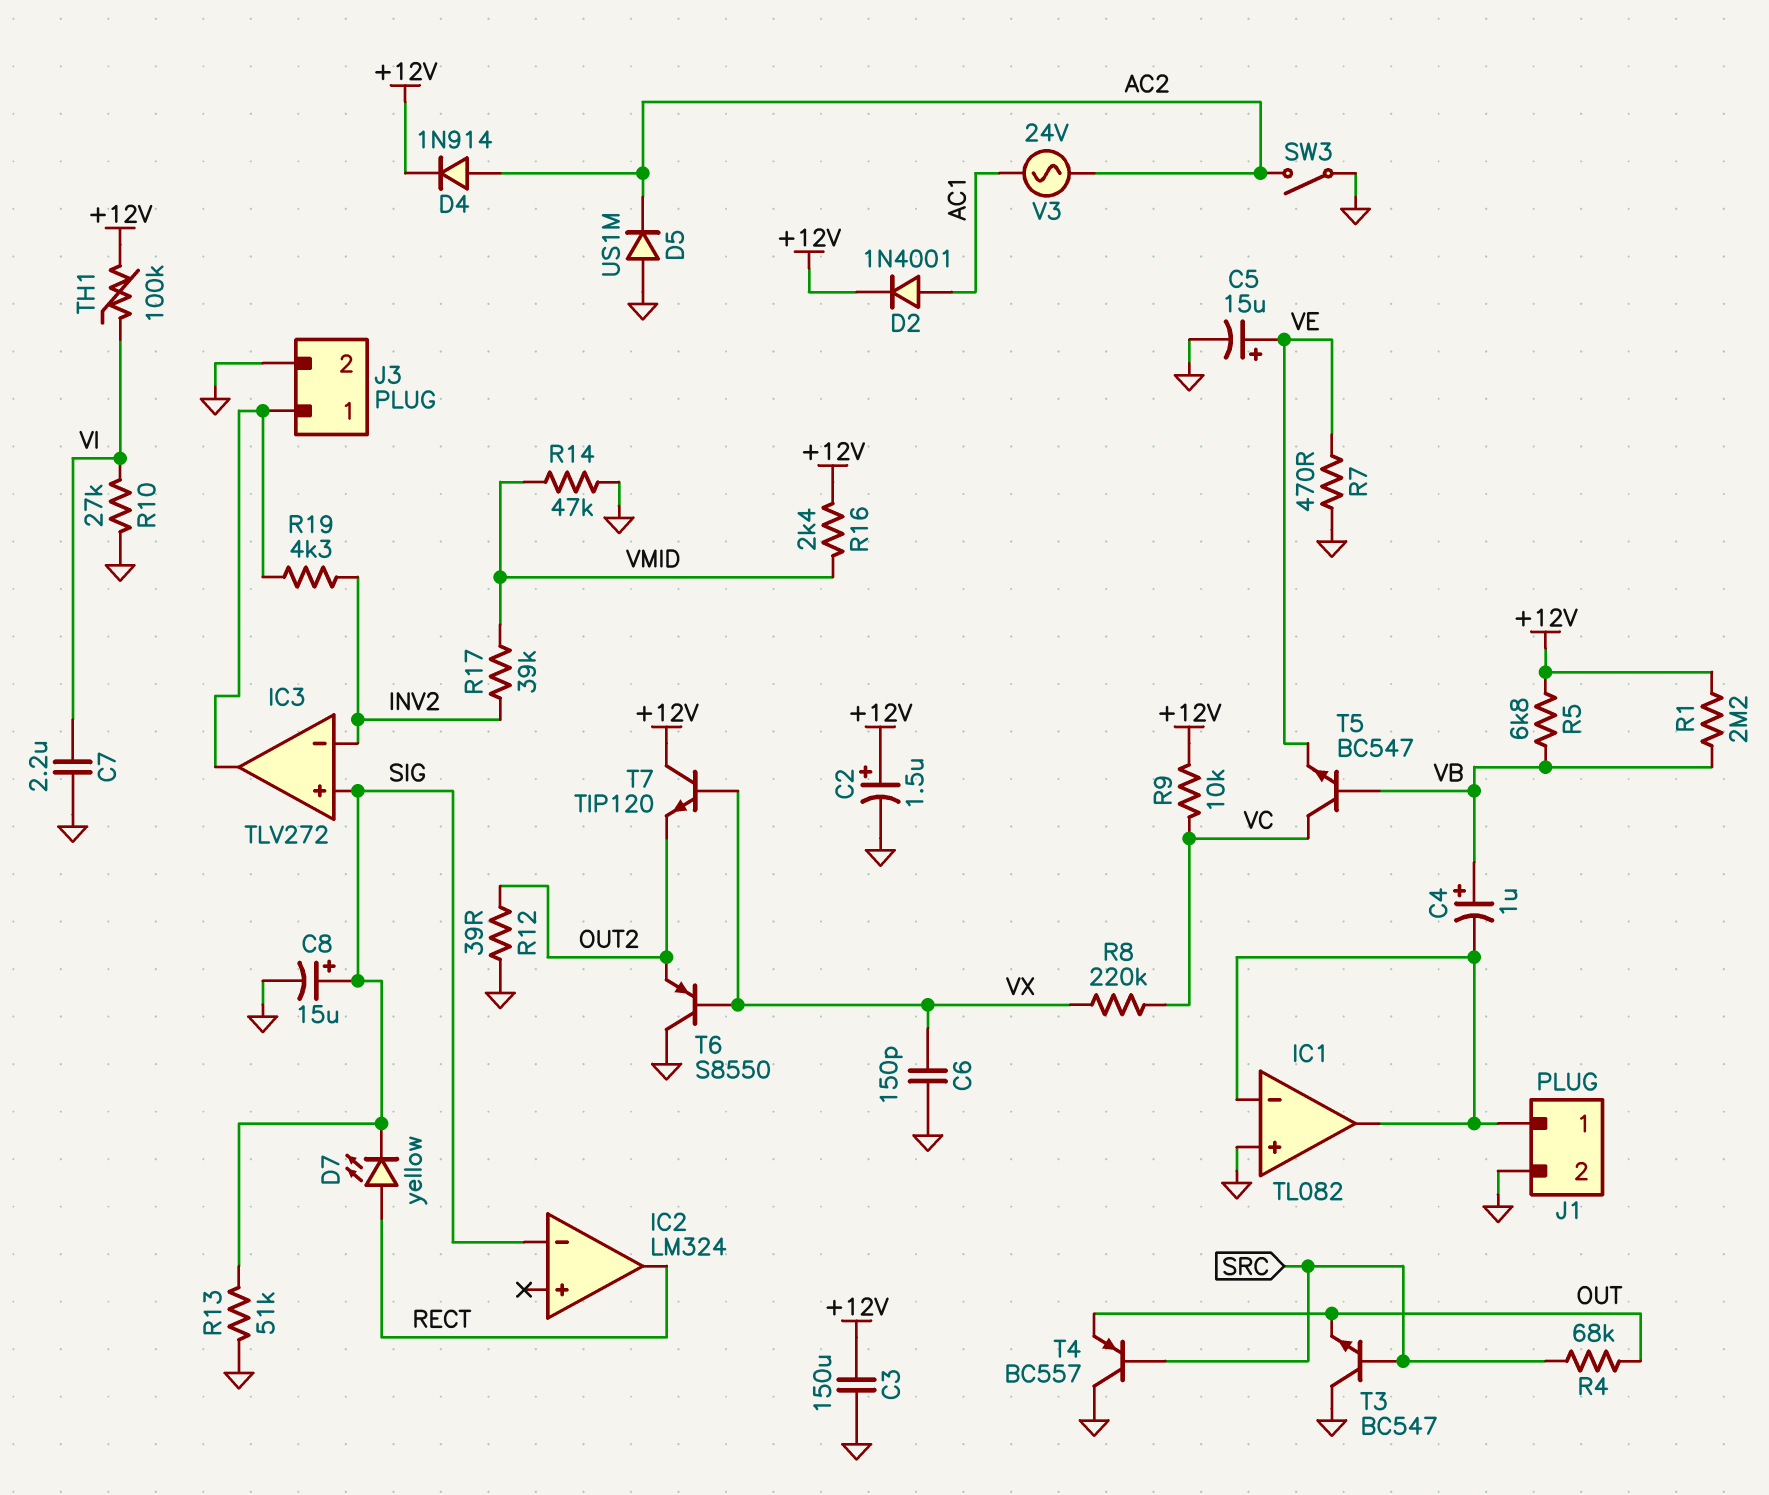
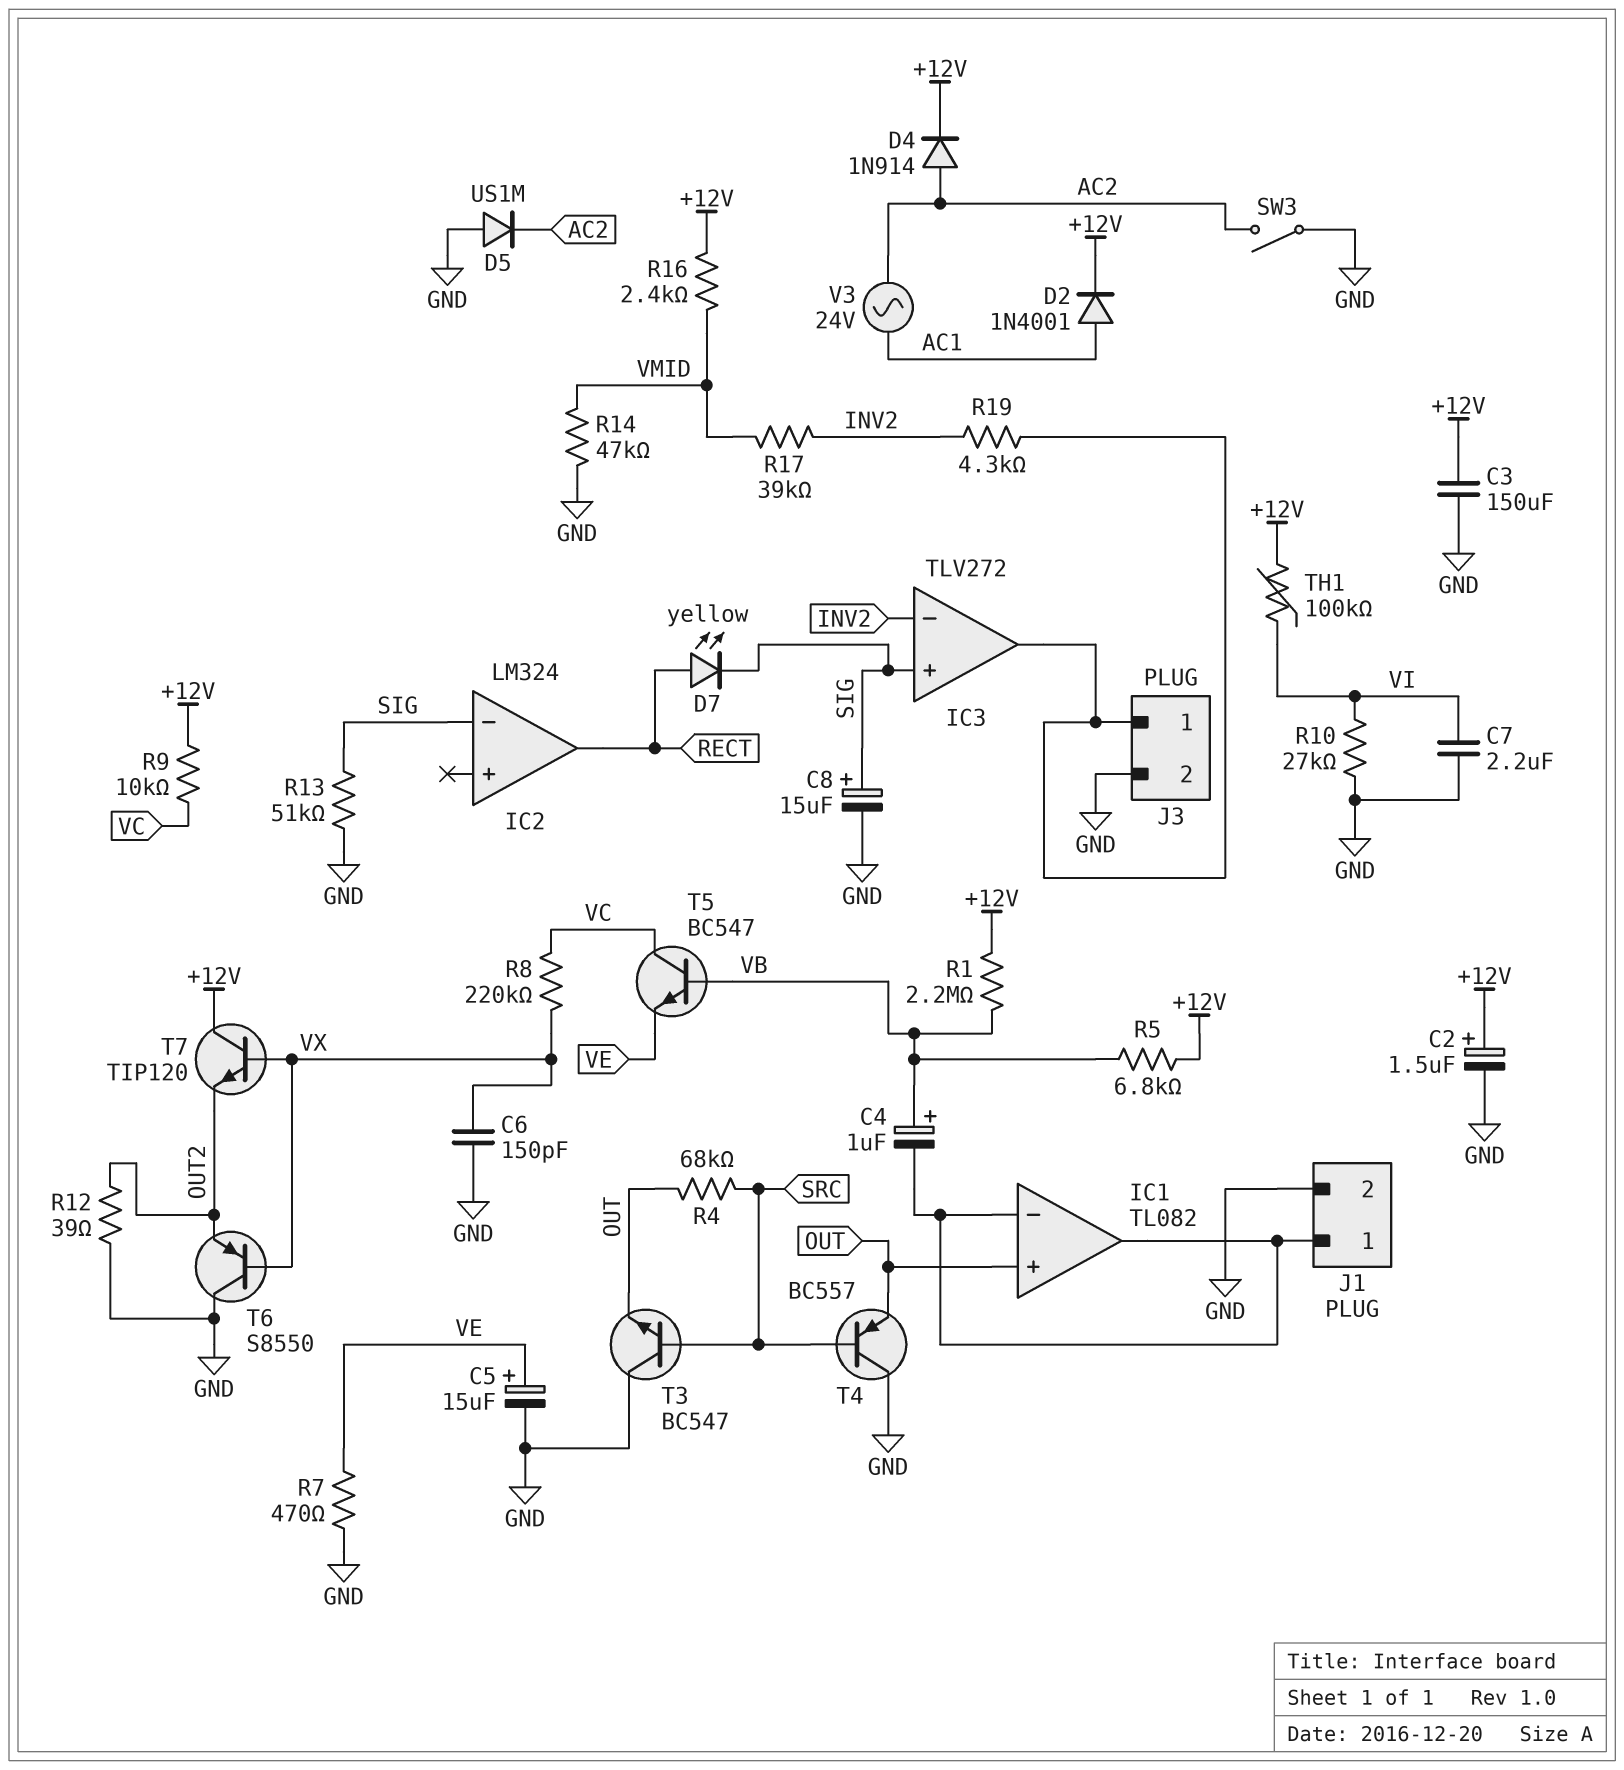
IC1 pin in+: GND -> OUT

